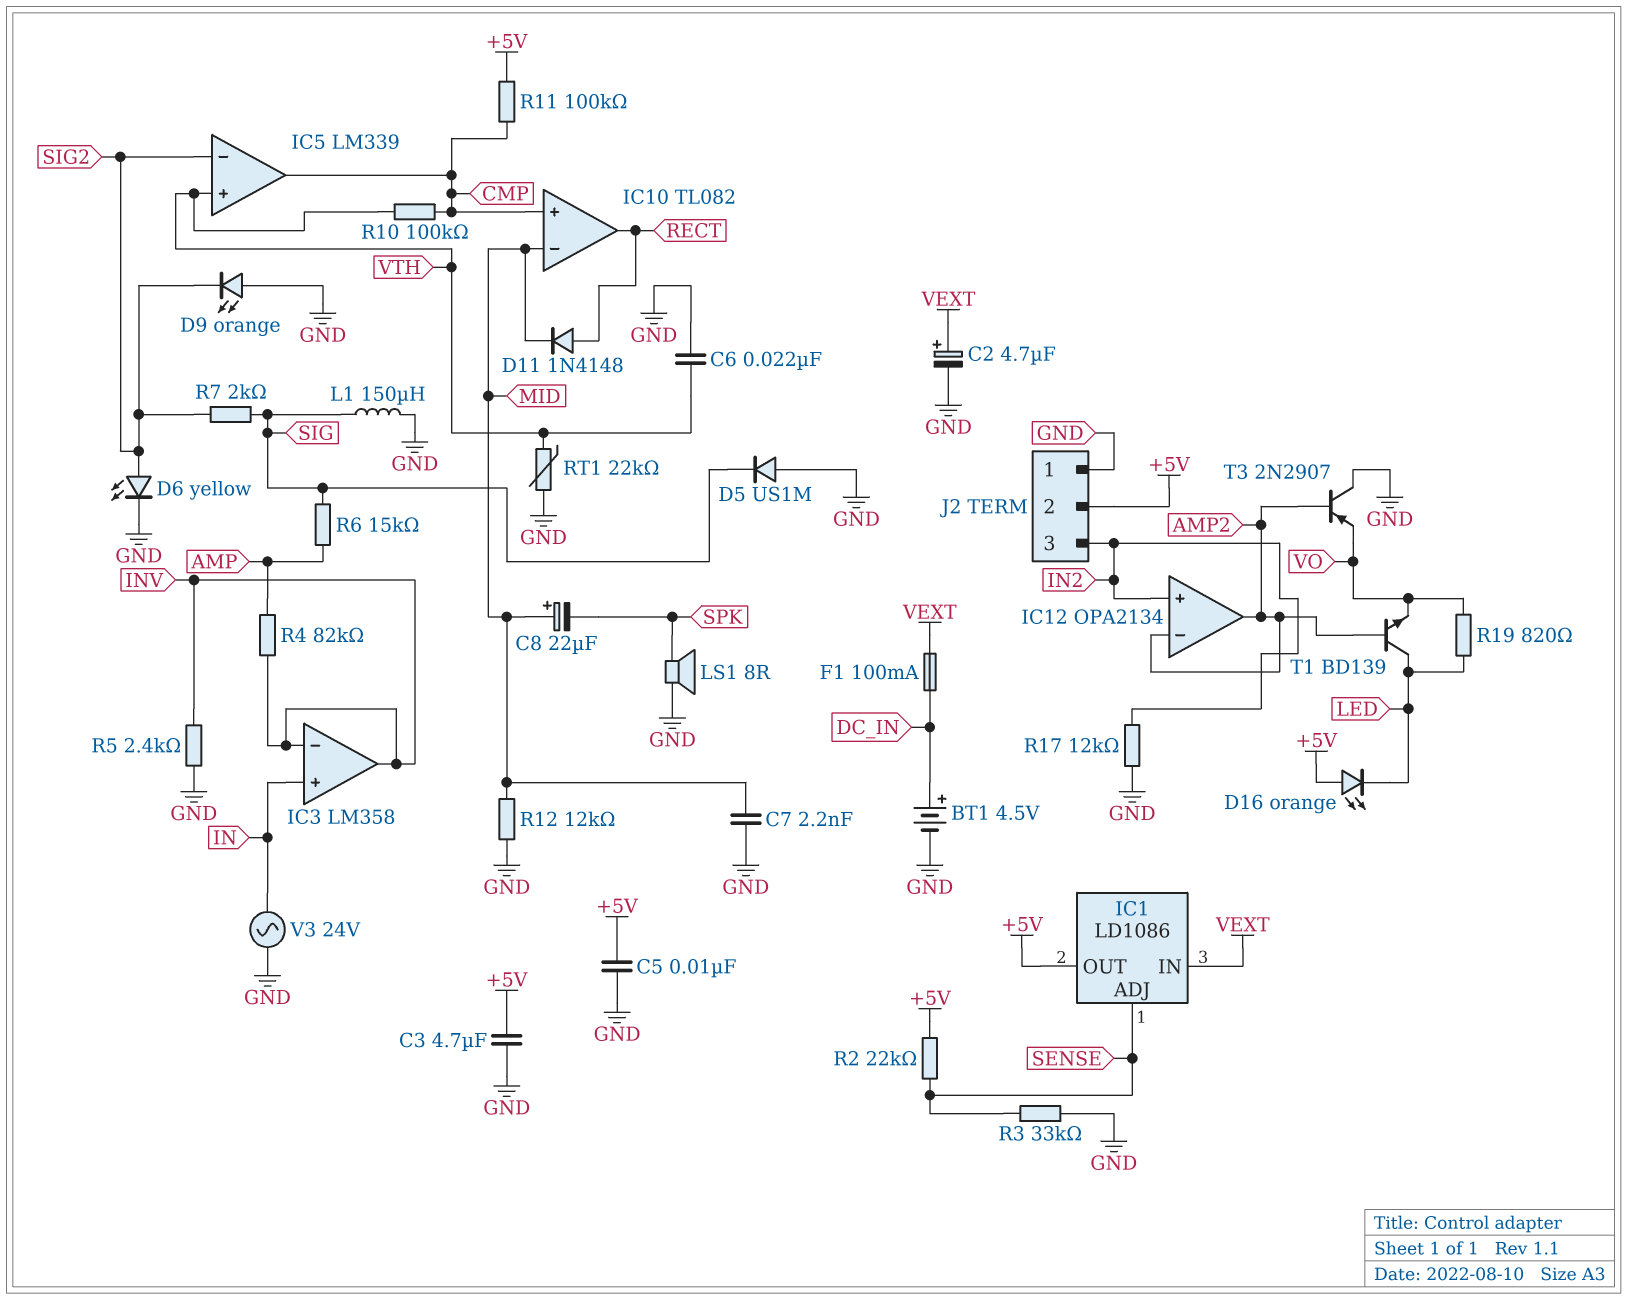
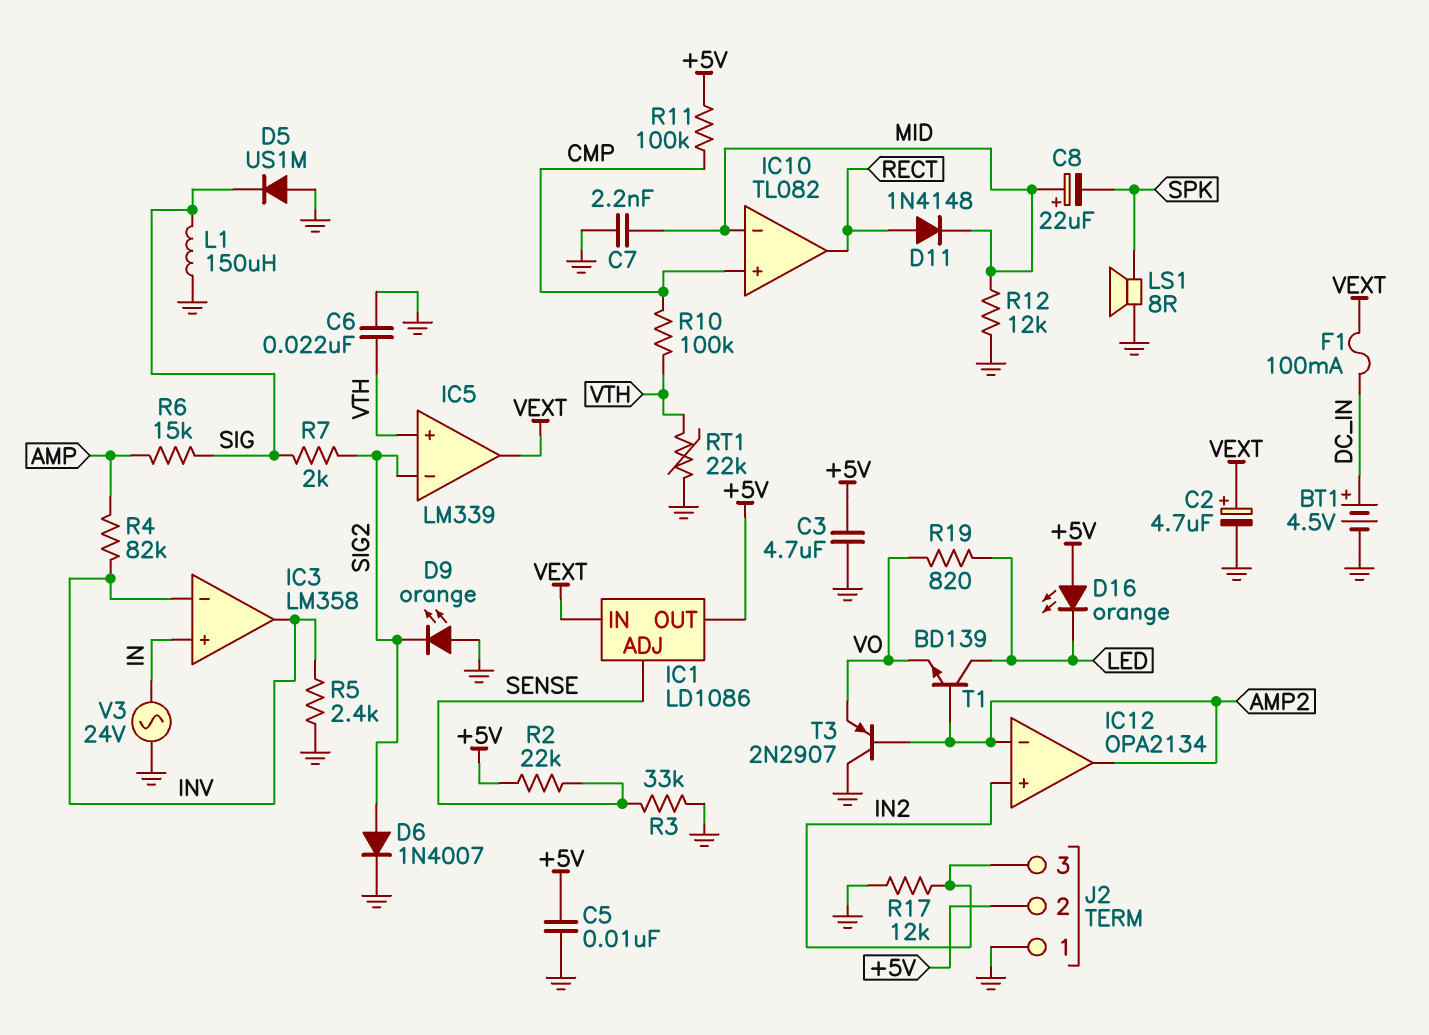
D6: LED yellow (A SIG2, K GND) -> diode 1N4007 (A SIG2, K GND)
IC5 pin out: CMP -> VEXT

